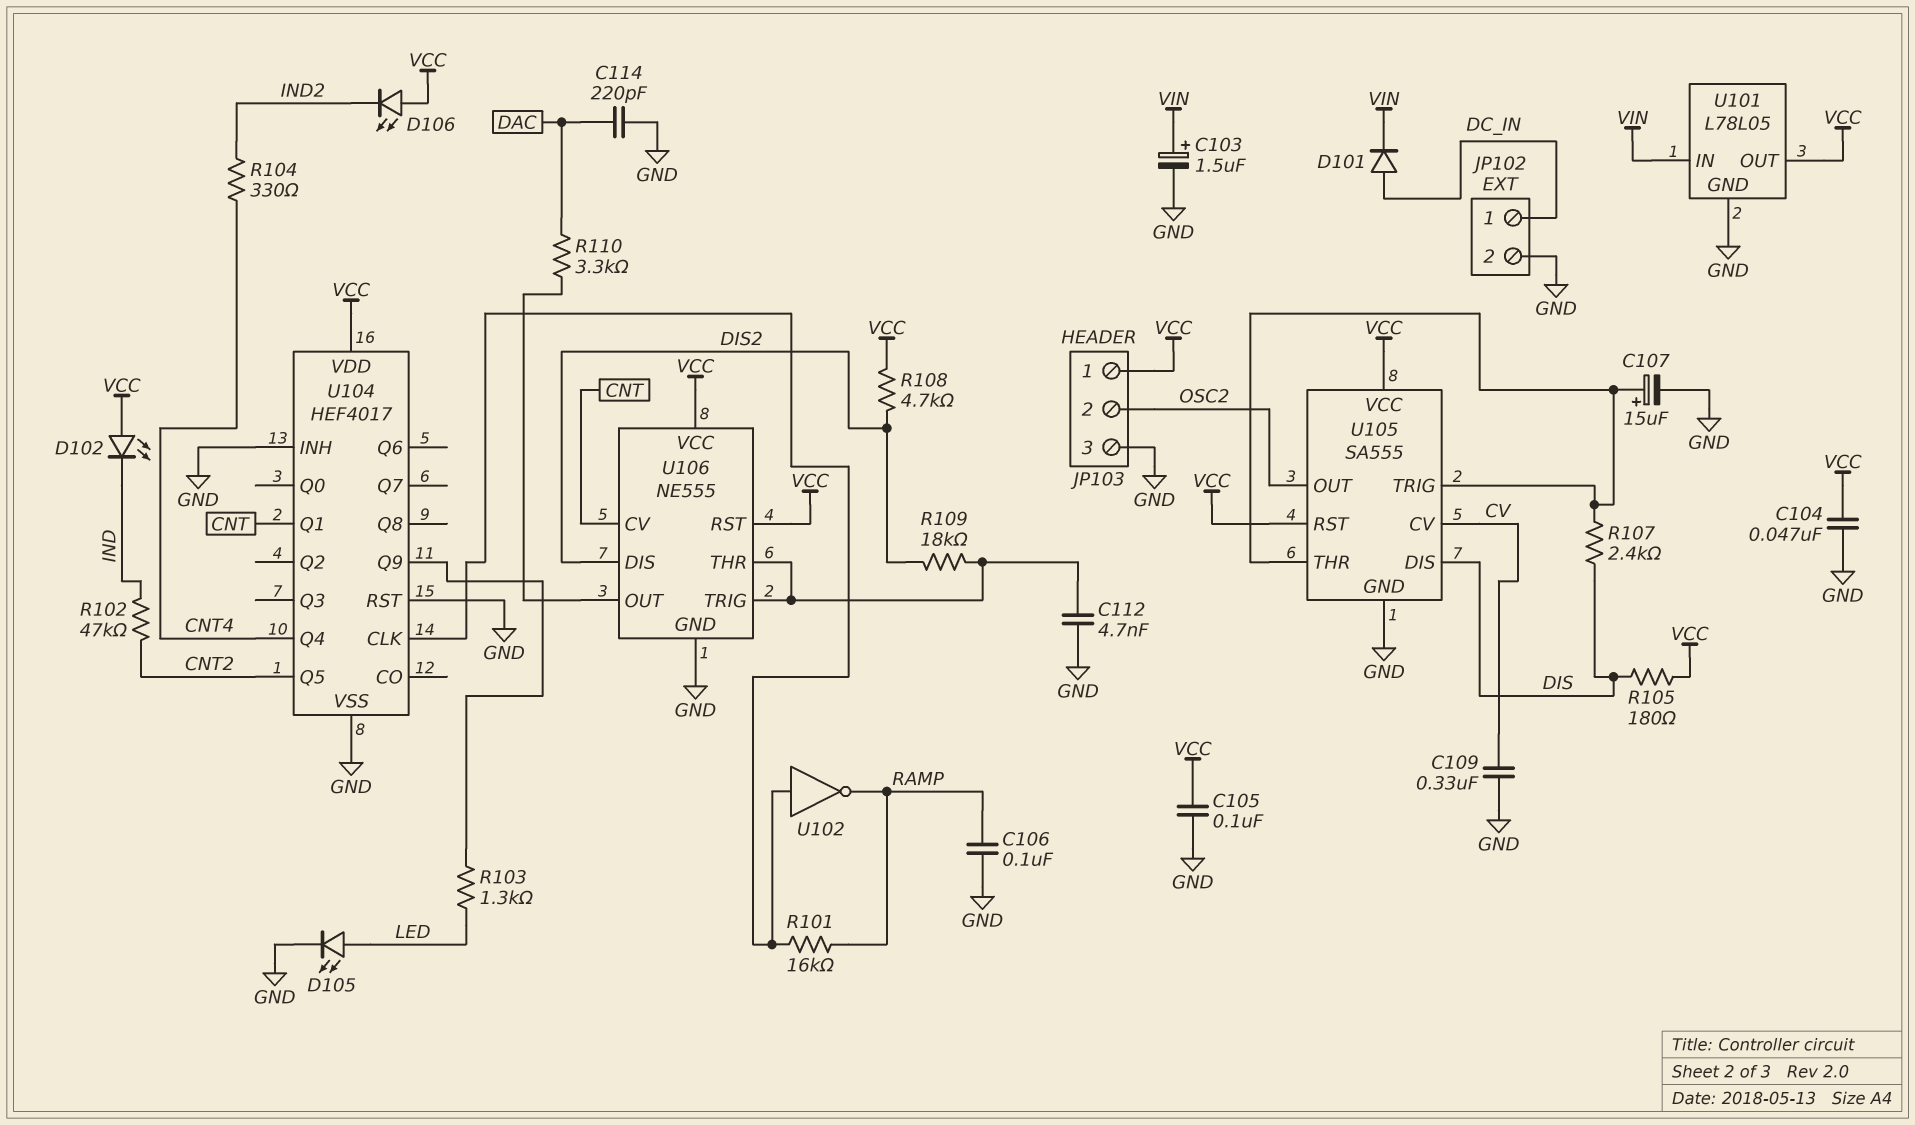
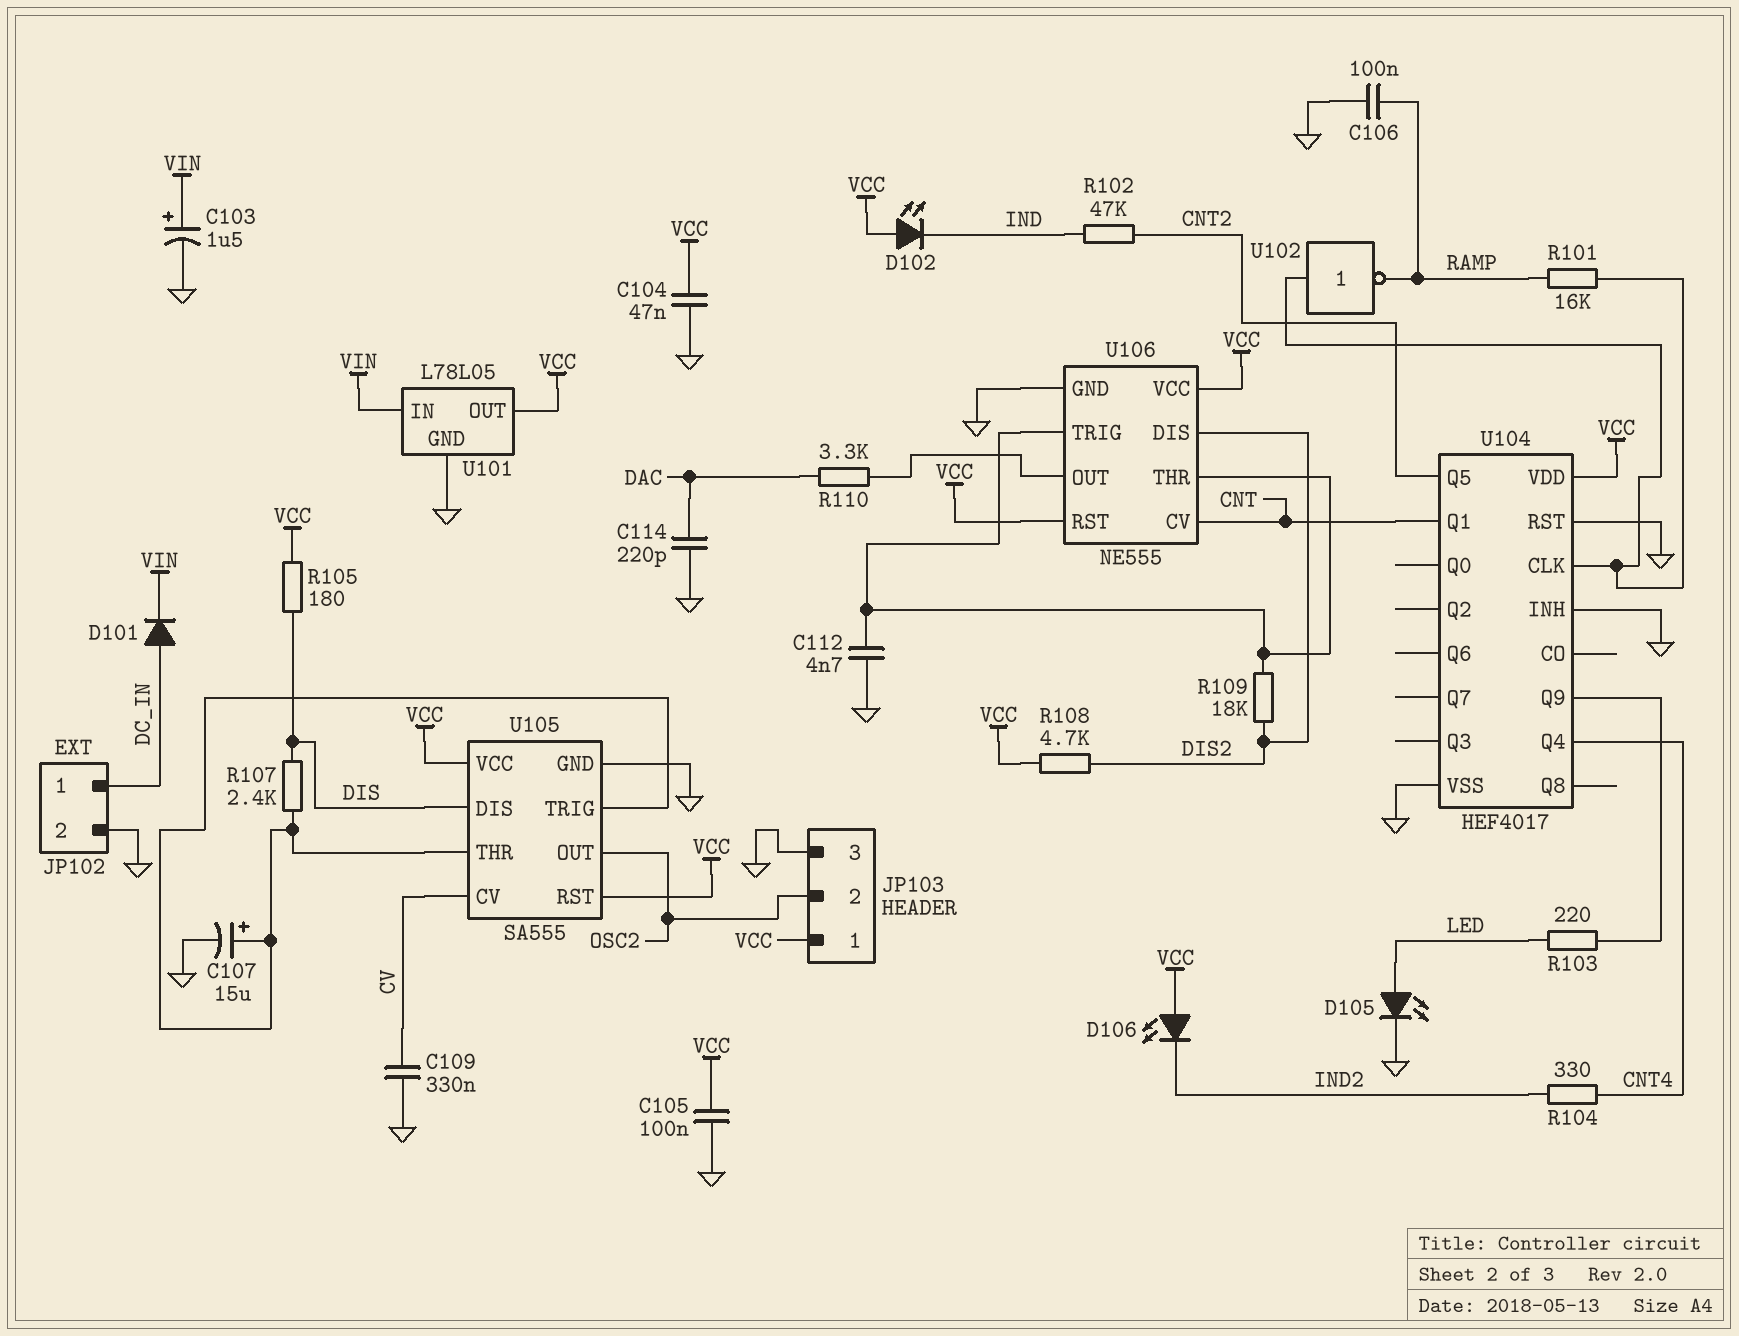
R103: 1.3k (LED, U104/Q9) -> 220 (LED, U104/Q9)

